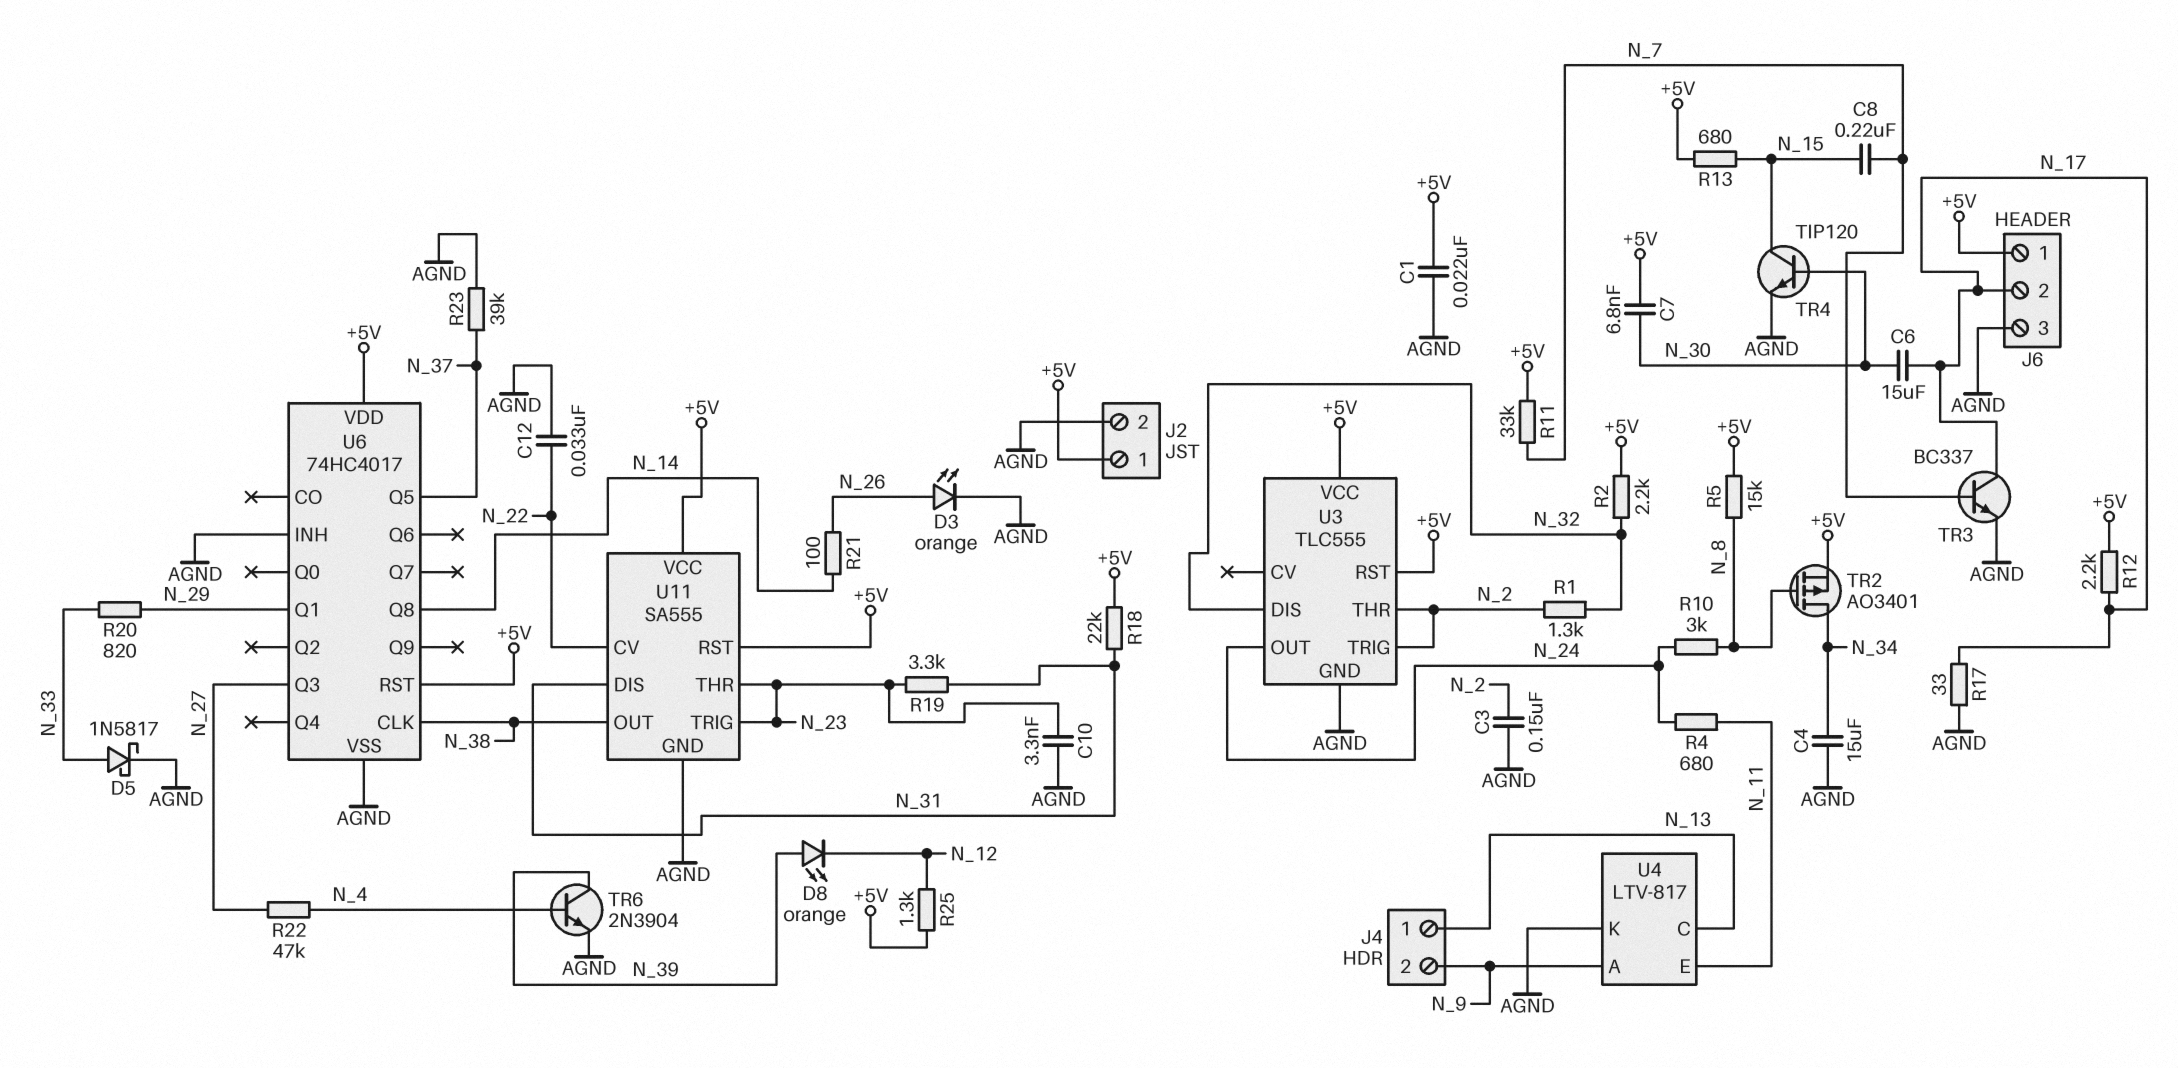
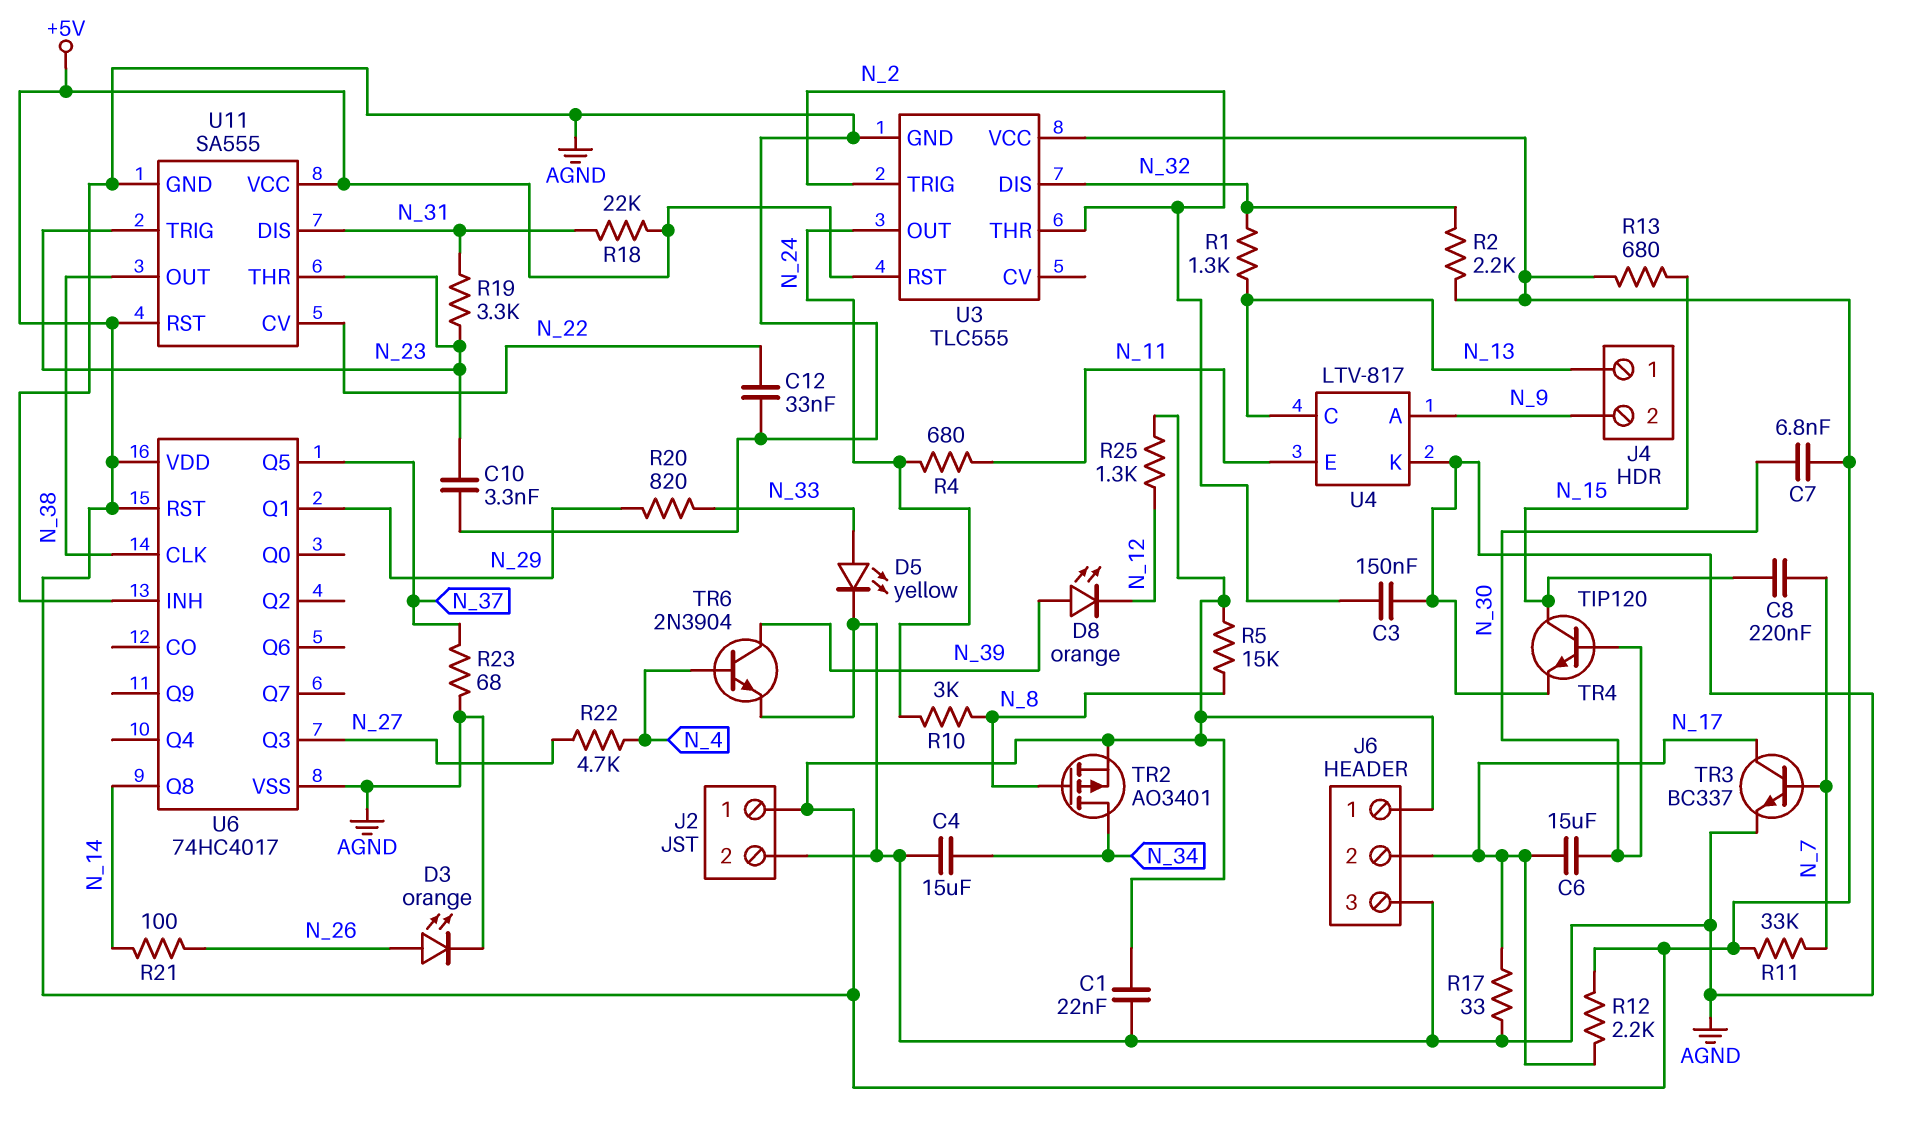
D5: schottky 1N5817 (A N_33, K AGND) -> LED yellow (A N_33, K AGND)
R1: 1.3k (N_2, N_32) -> 1.3k (N_13, N_32)
R22: 47k (N_4, N_27) -> 4.7k (N_4, N_27)
R23: 39k (AGND, N_37) -> 68 (AGND, N_37)

